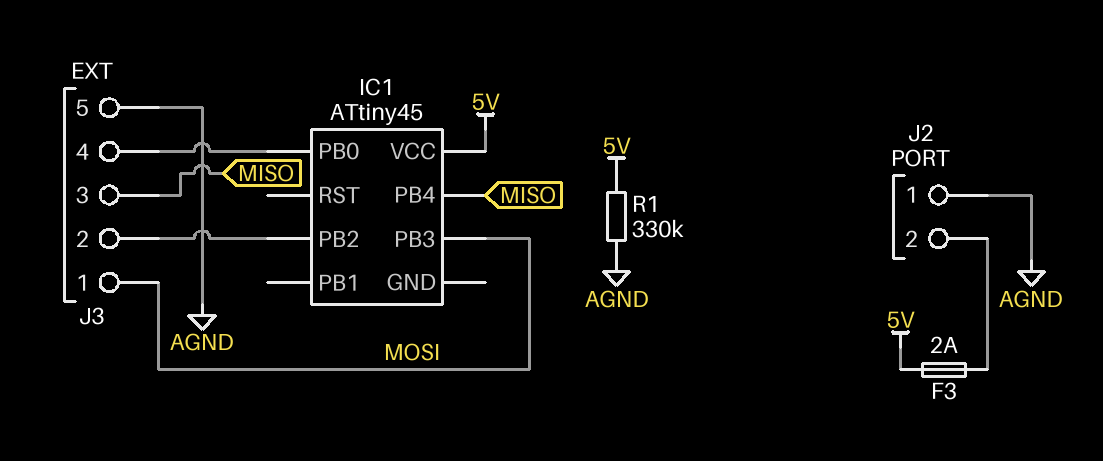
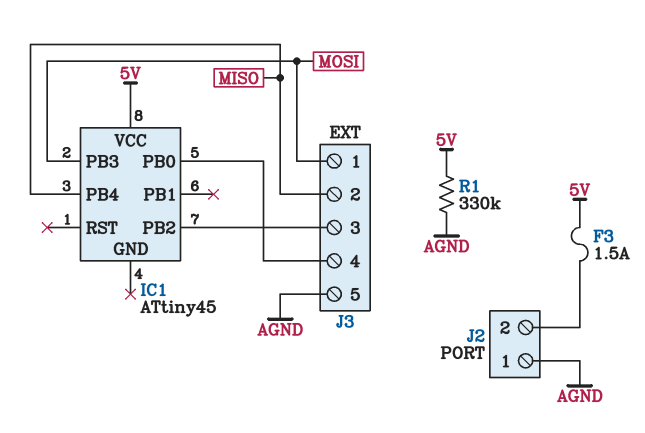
F3: 2A (5V, J2/2) -> 1.5A (5V, J2/2)
J3 pin 2: IC1/PB2 -> MISO
J3 pin 3: MISO -> IC1/PB2

